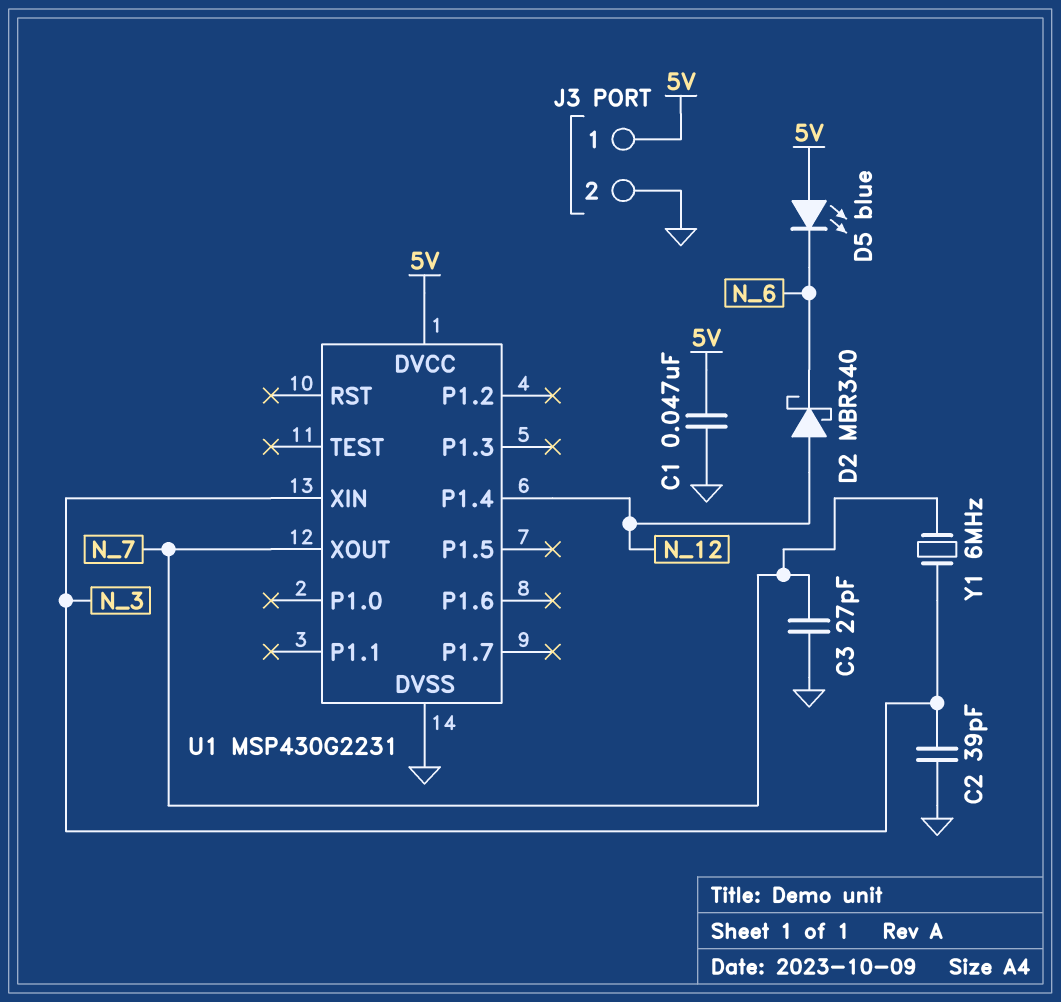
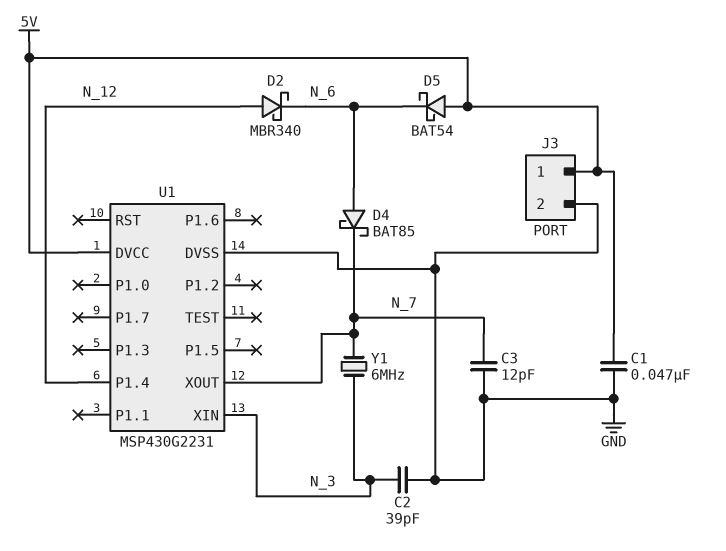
C3: 27pF (GND, N_7) -> 12pF (GND, N_7)
D4: none -> schottky BAT85 (A N_6, K N_7)
D5: LED blue (A 5V, K N_6) -> schottky BAT54 (A 5V, K N_6)

